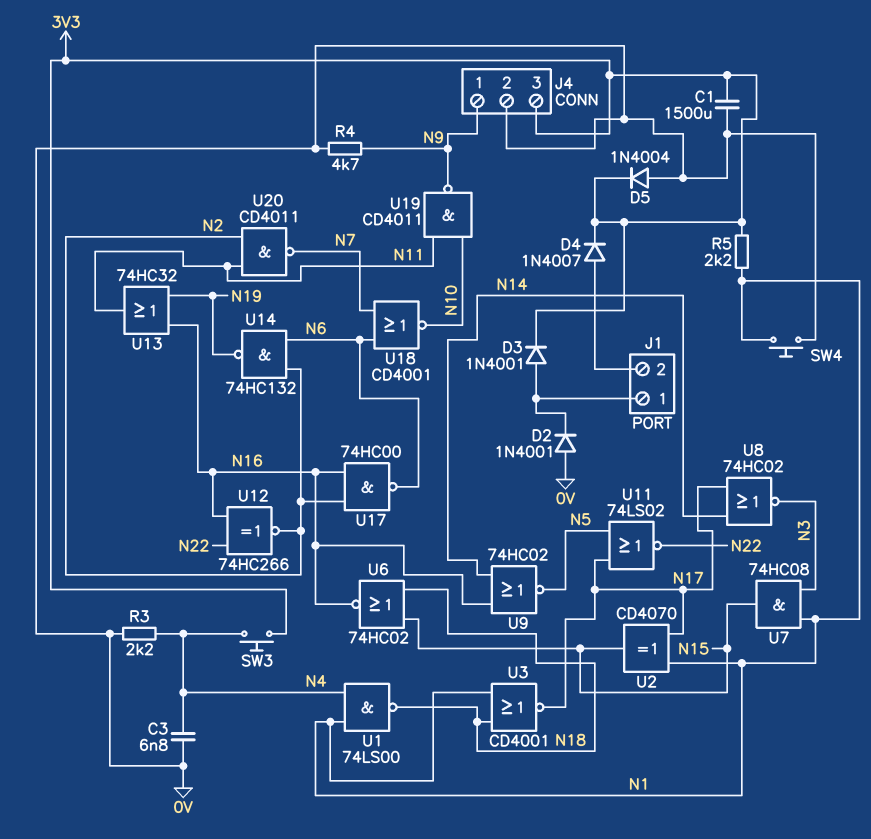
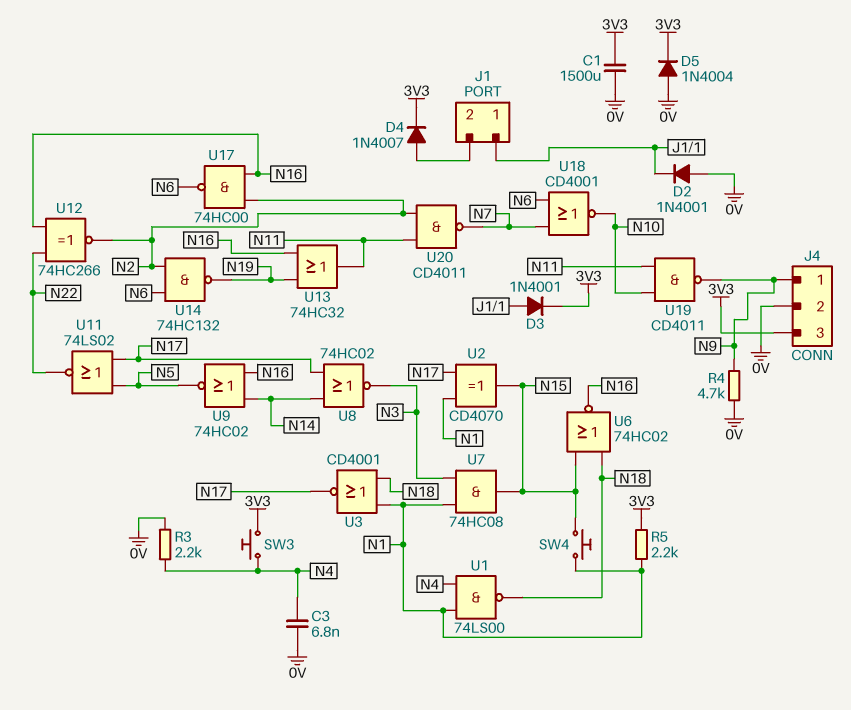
SW4: button (0V, N1) -> button (N1, N15)

